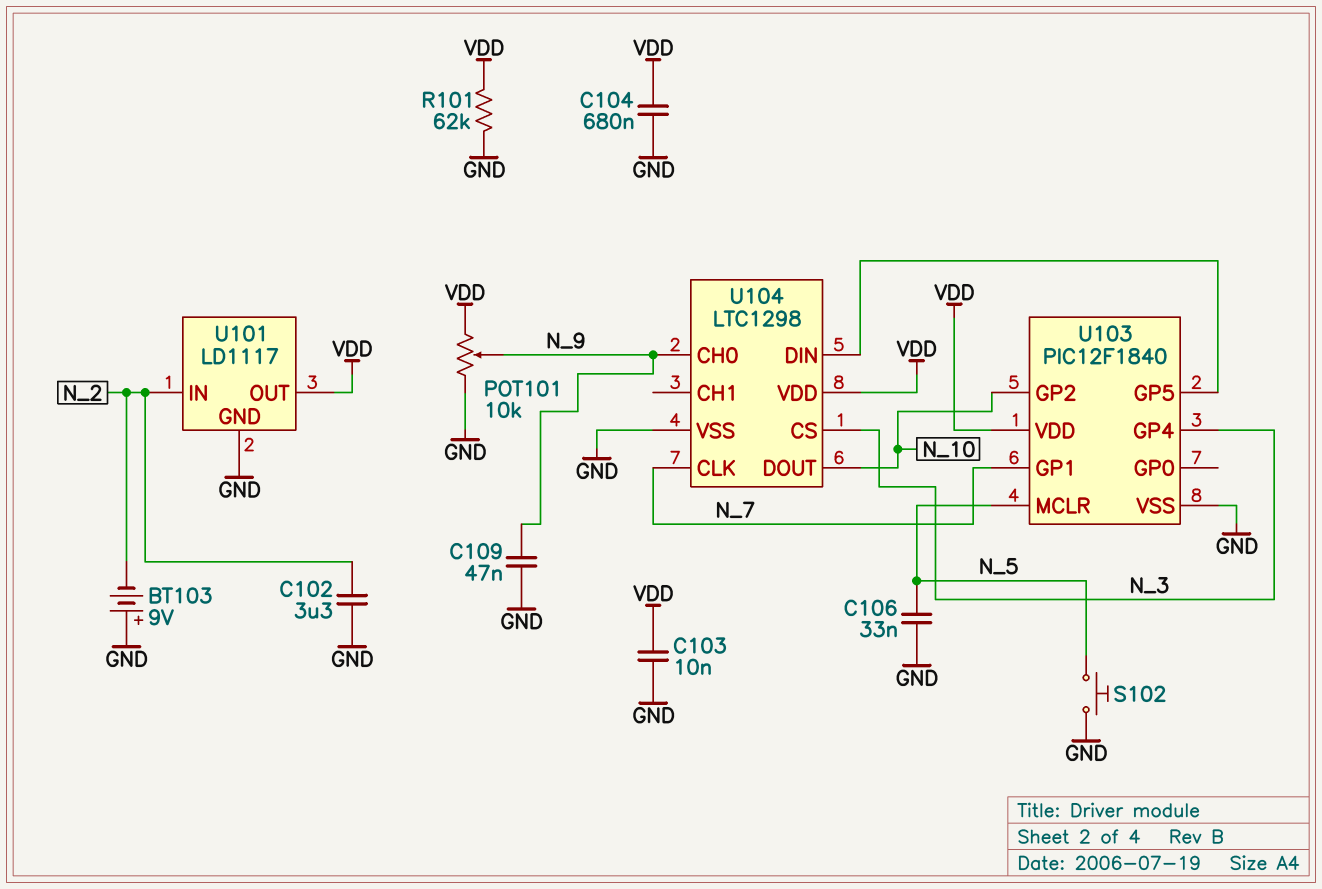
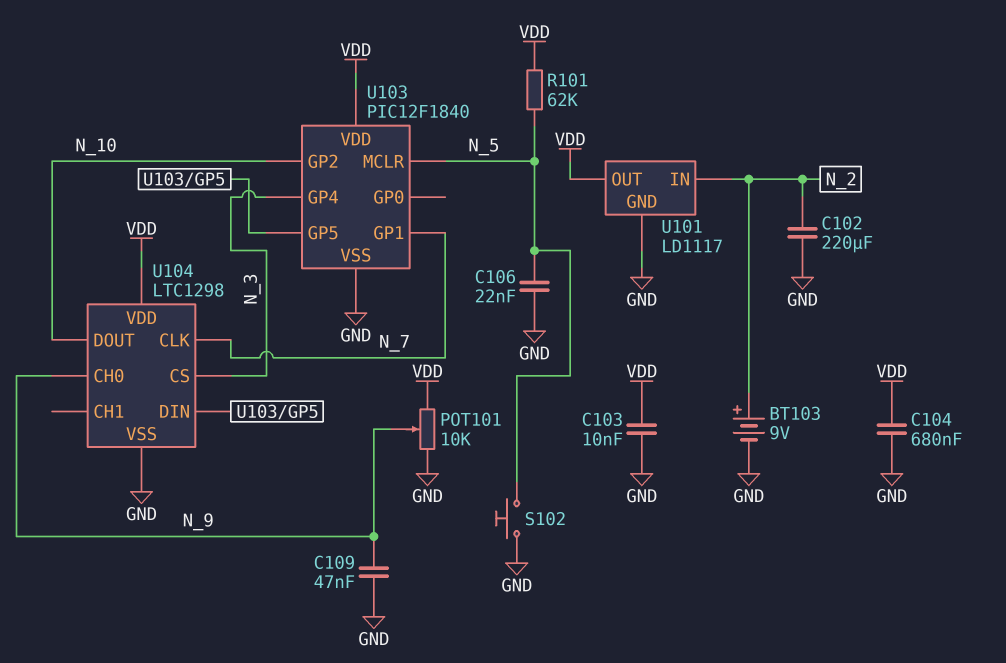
BT103: 9V (plus GND, minus N_2) -> 9V (plus N_2, minus GND)
C102: 3.3uF (GND, N_2) -> 220uF (GND, N_2)
C106: 33nF (GND, N_5) -> 22nF (GND, N_5)
R101: 62k (GND, VDD) -> 62k (N_5, VDD)

